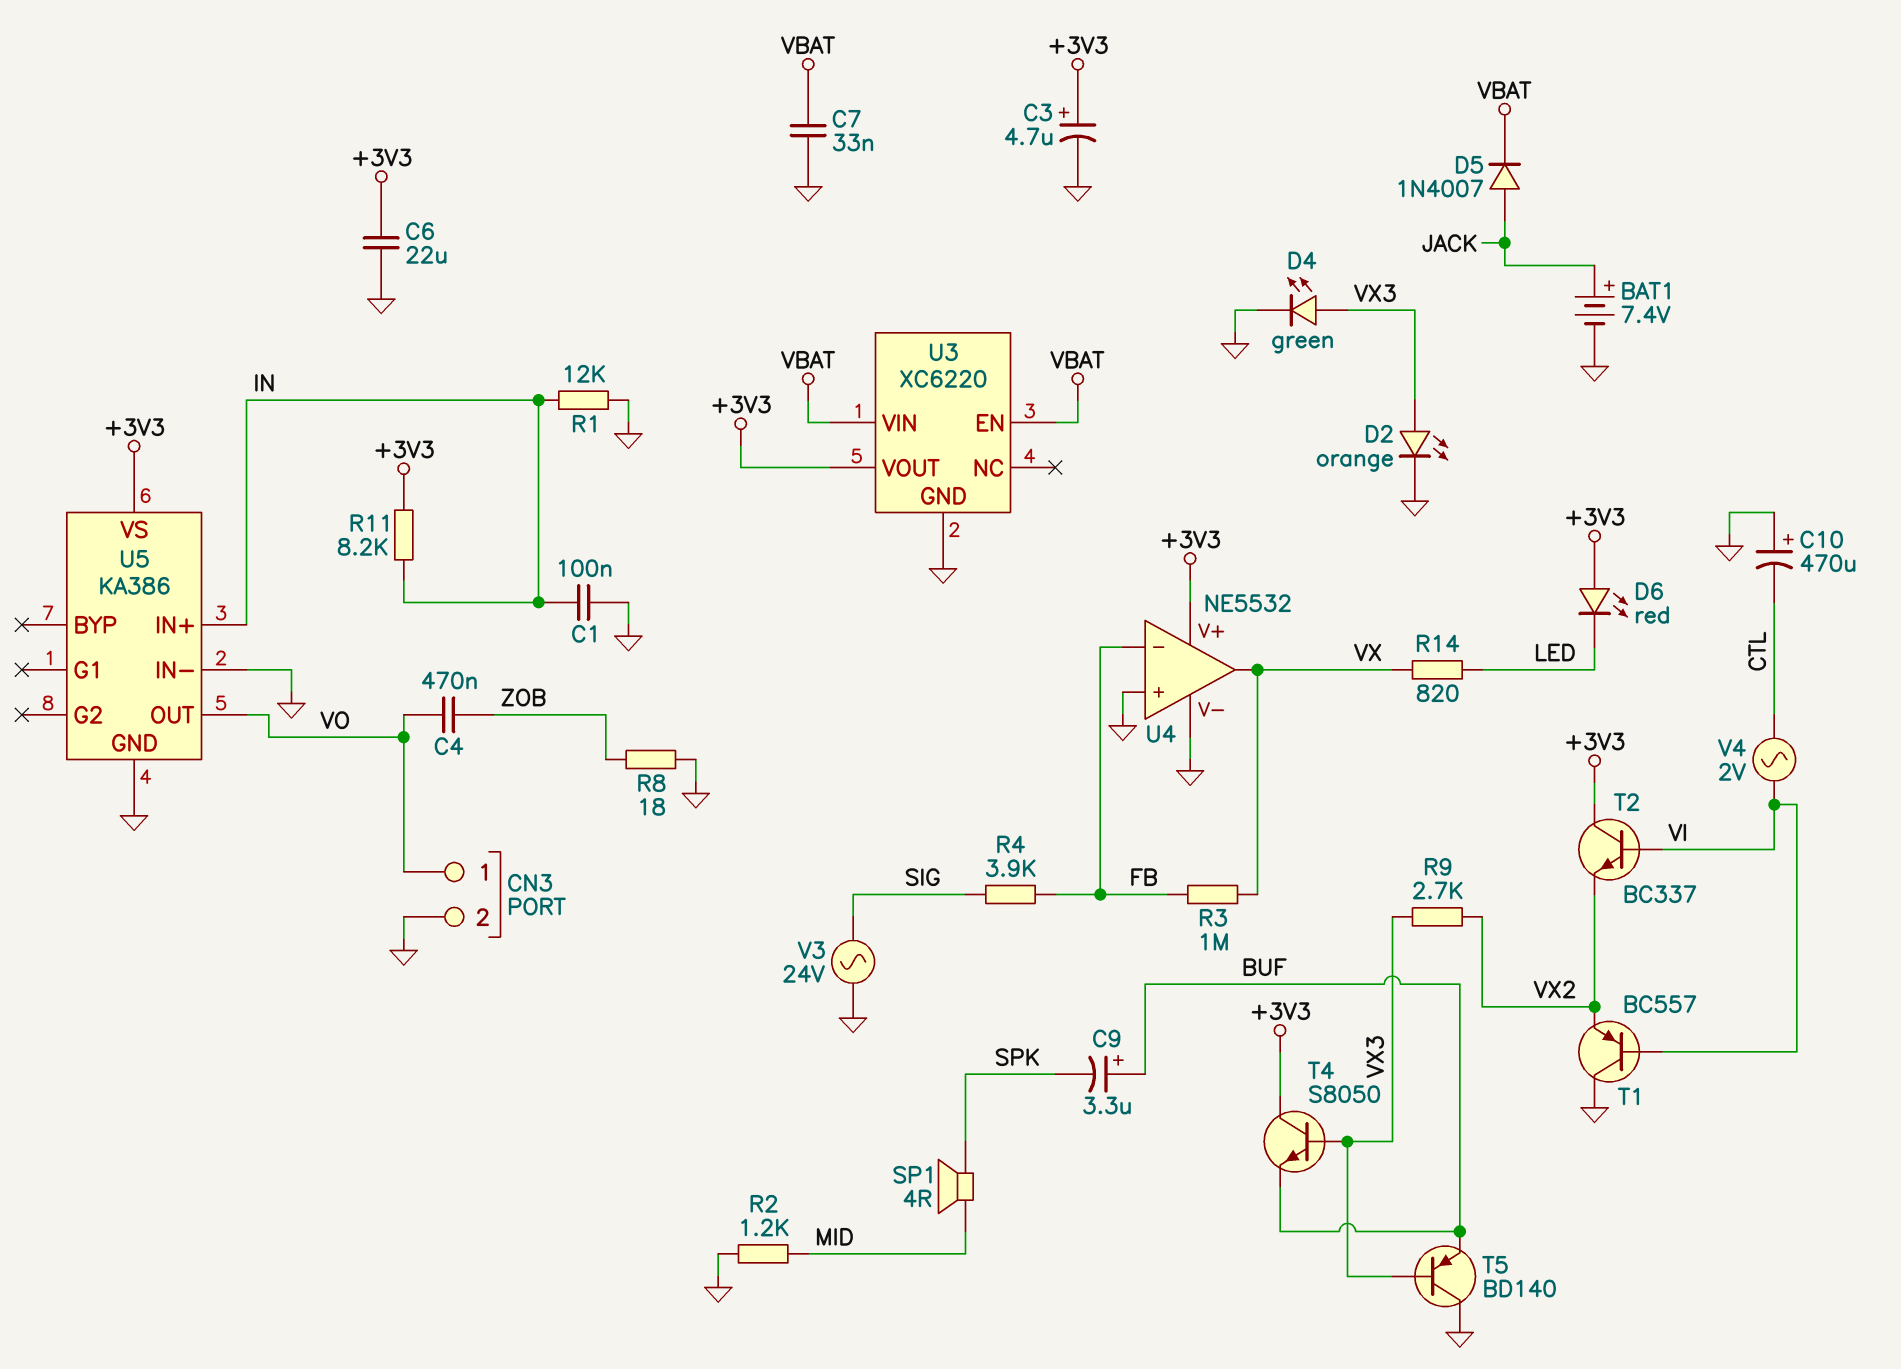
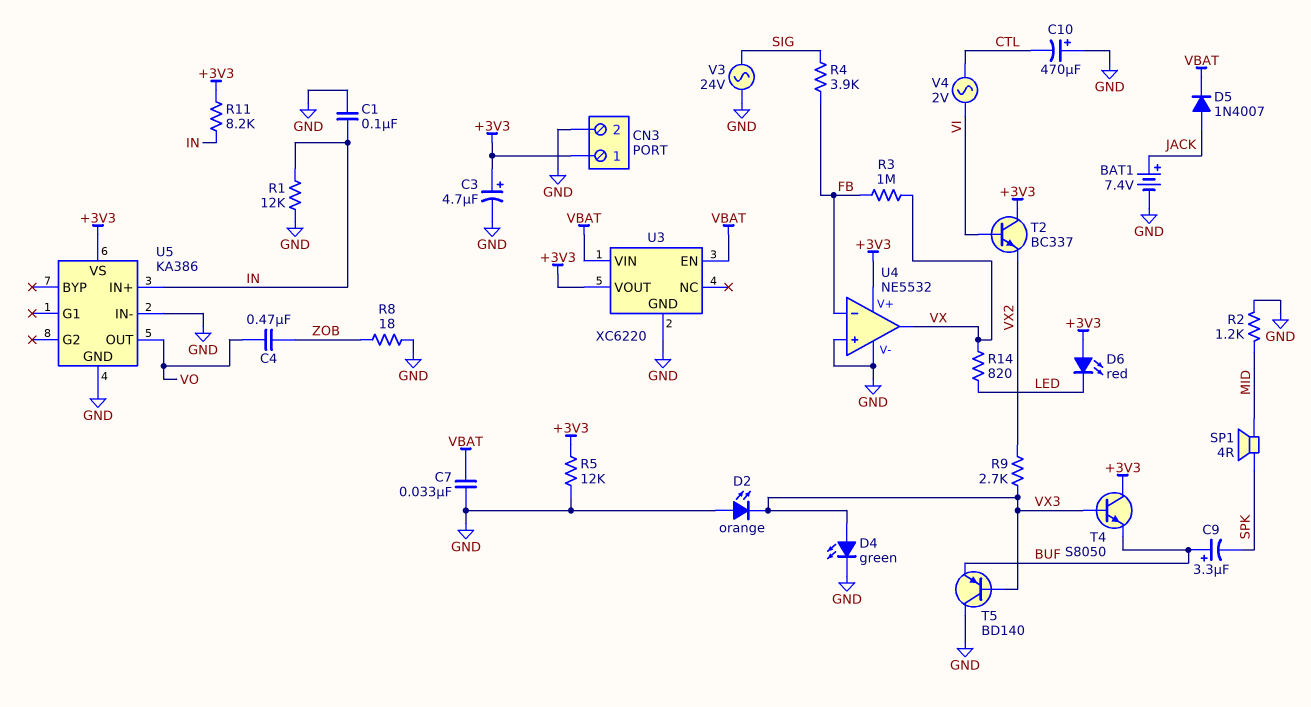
C6: 22uF (+3V3, GND) -> none
CN3 pin 1: VO -> +3V3
D2: LED orange (A VX3, K GND) -> LED orange (A GND, K VX3)
R5: none -> 12k (+3V3, GND)
T1: PNP BC557 (B VI, C GND, E VX2) -> none

